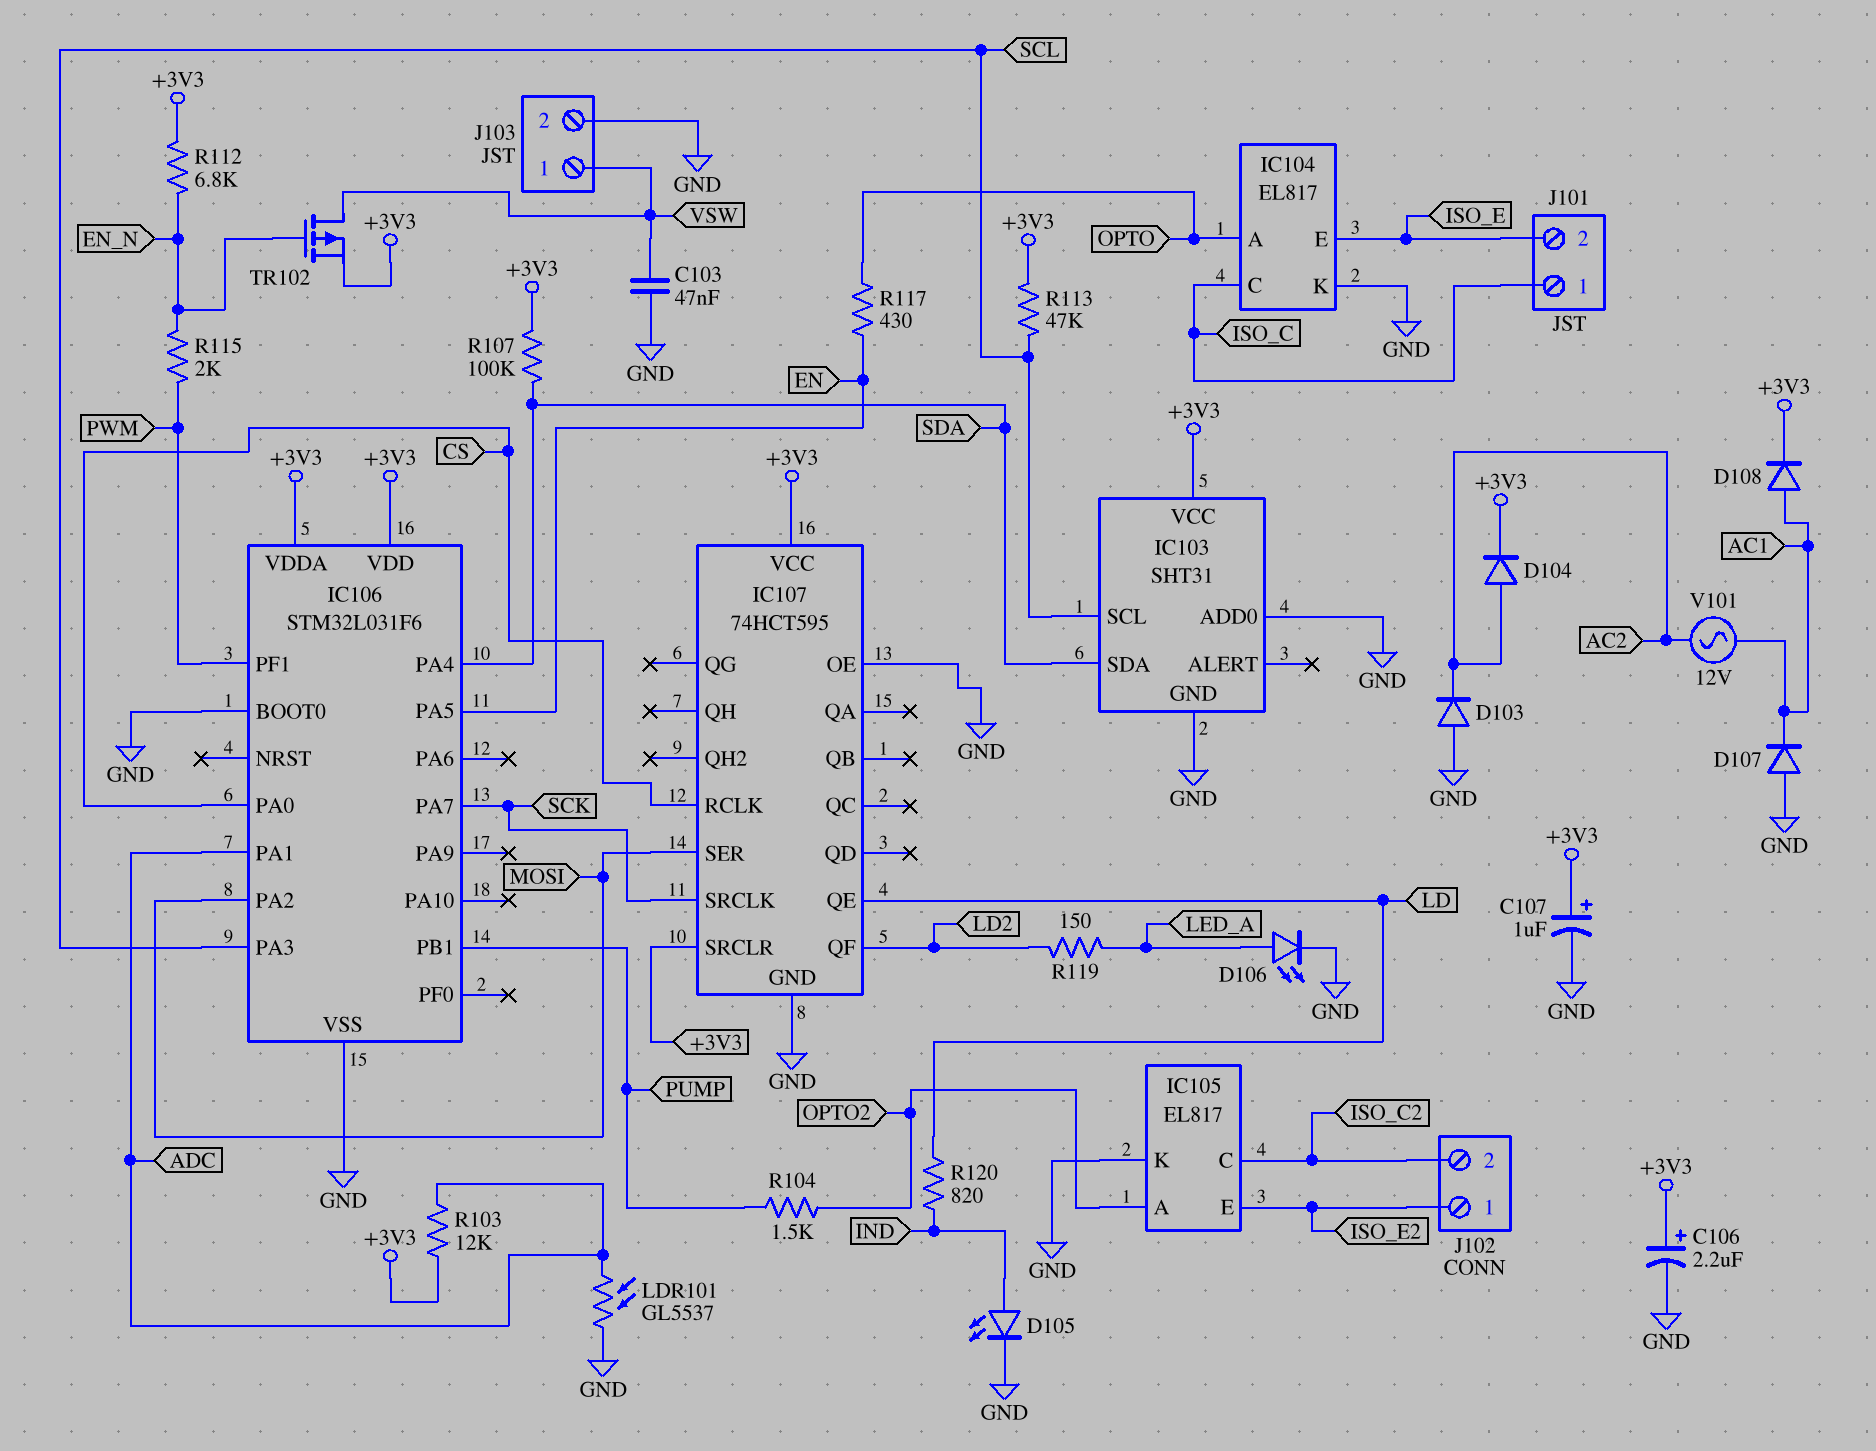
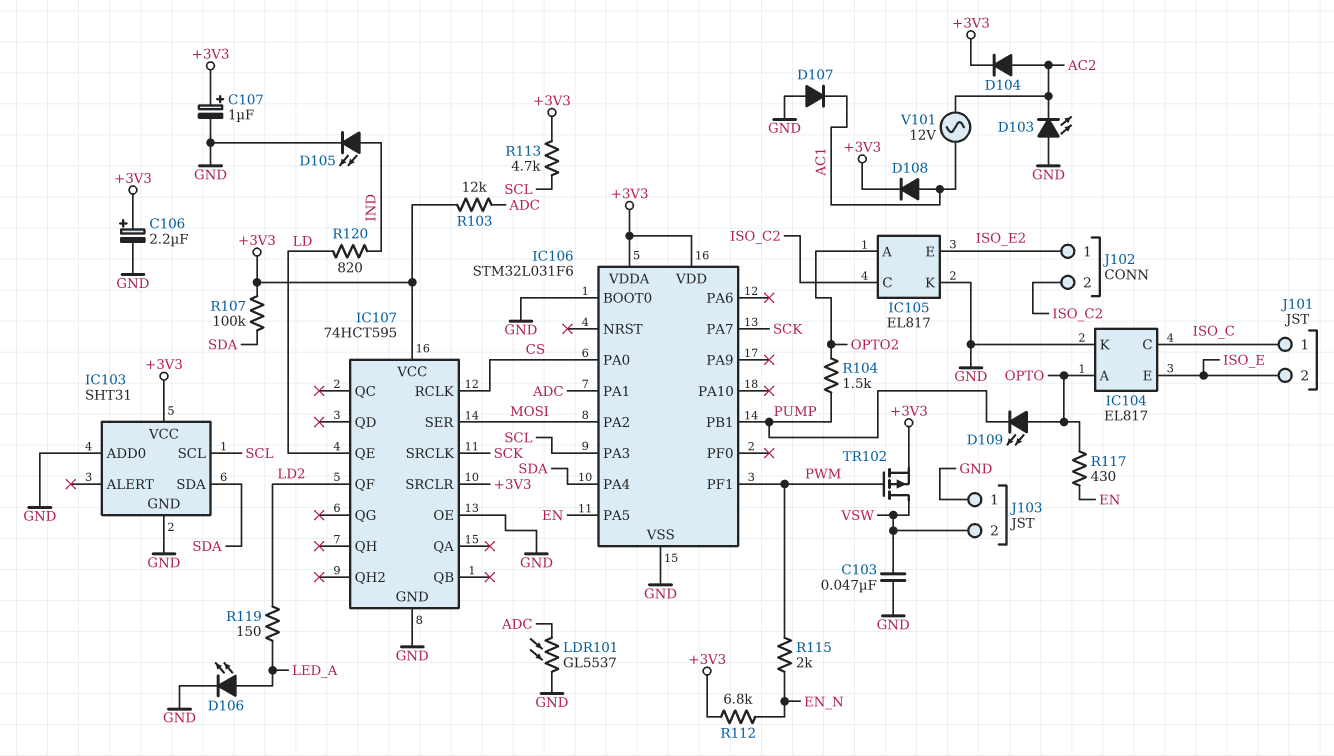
D103: diode (A GND, K AC2) -> LED (A GND, K AC2)
D109: none -> LED (A OPTO, K PUMP)
J103 pin 1: VSW -> GND
J103 pin 2: GND -> VSW
R113: 47k (+3V3, SCL) -> 4.7k (+3V3, SCL)
TR102: PMOS (G EN_N, D VSW, S +3V3) -> PMOS (G PWM, D VSW, S +3V3)

